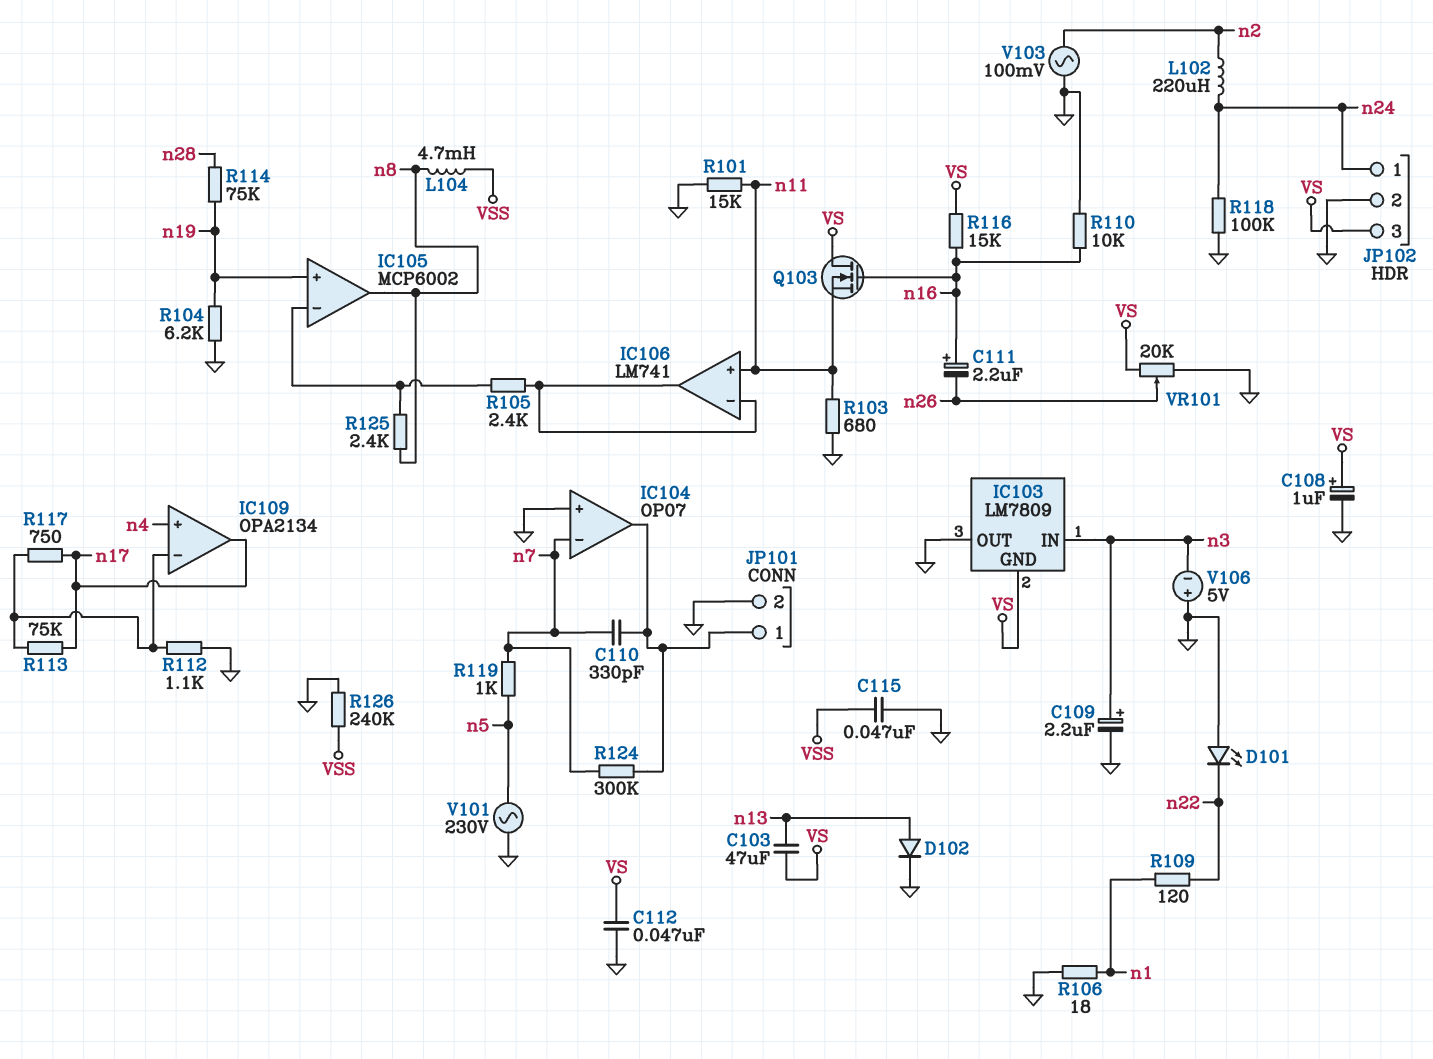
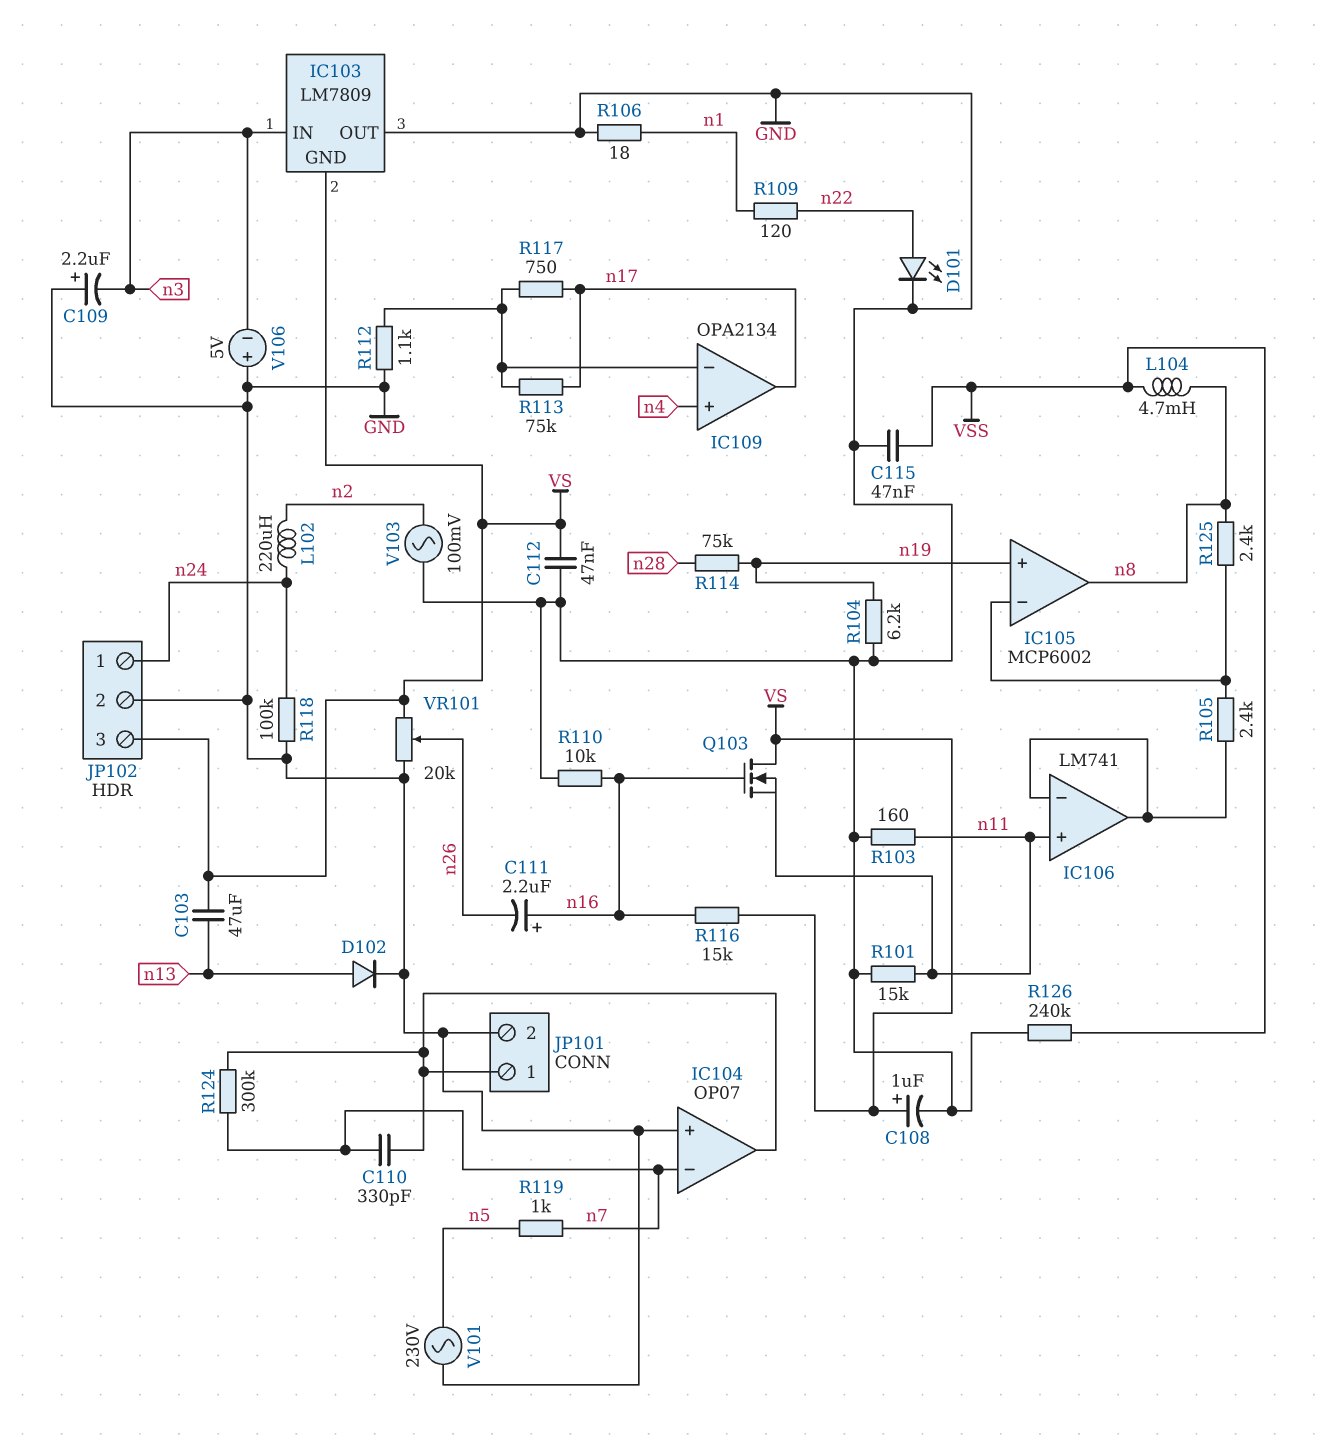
C109: 2.2uF (plus n3, minus GND) -> 2.2uF (plus GND, minus n3)
D101: LED (A GND, K n22) -> LED (A n22, K GND)
R103: 680 (GND, n11) -> 160 (GND, n11)

